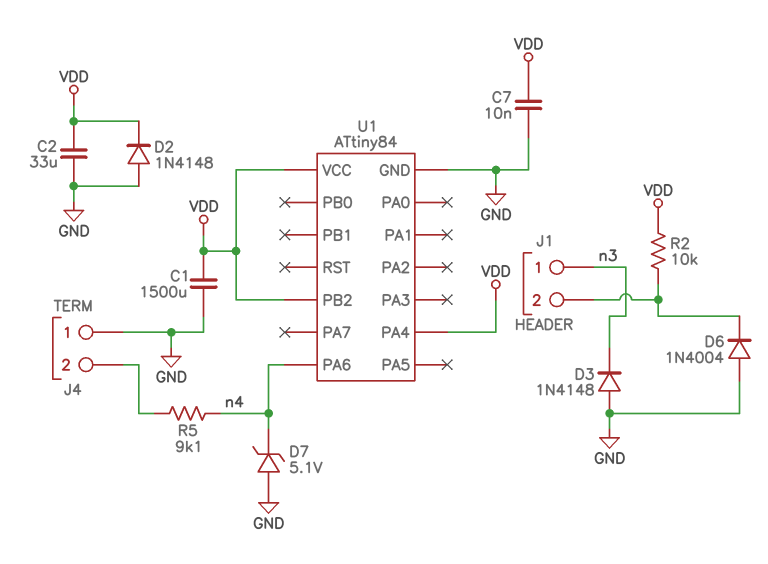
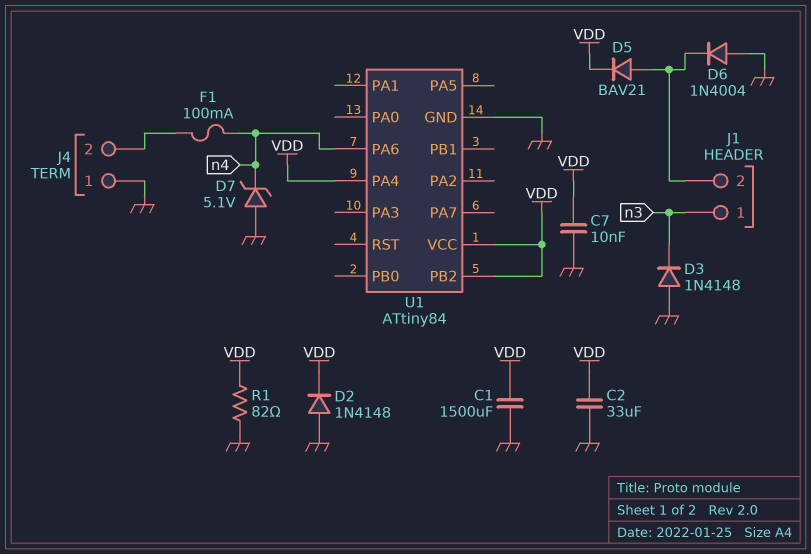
D5: none -> diode BAV21 (A J1/2, K VDD)
F1: none -> 100mA (J4/2, n4)
R1: none -> 82 (GND, VDD)
R2: 10k (J1/2, VDD) -> none
R5: 9.1k (J4/2, n4) -> none

